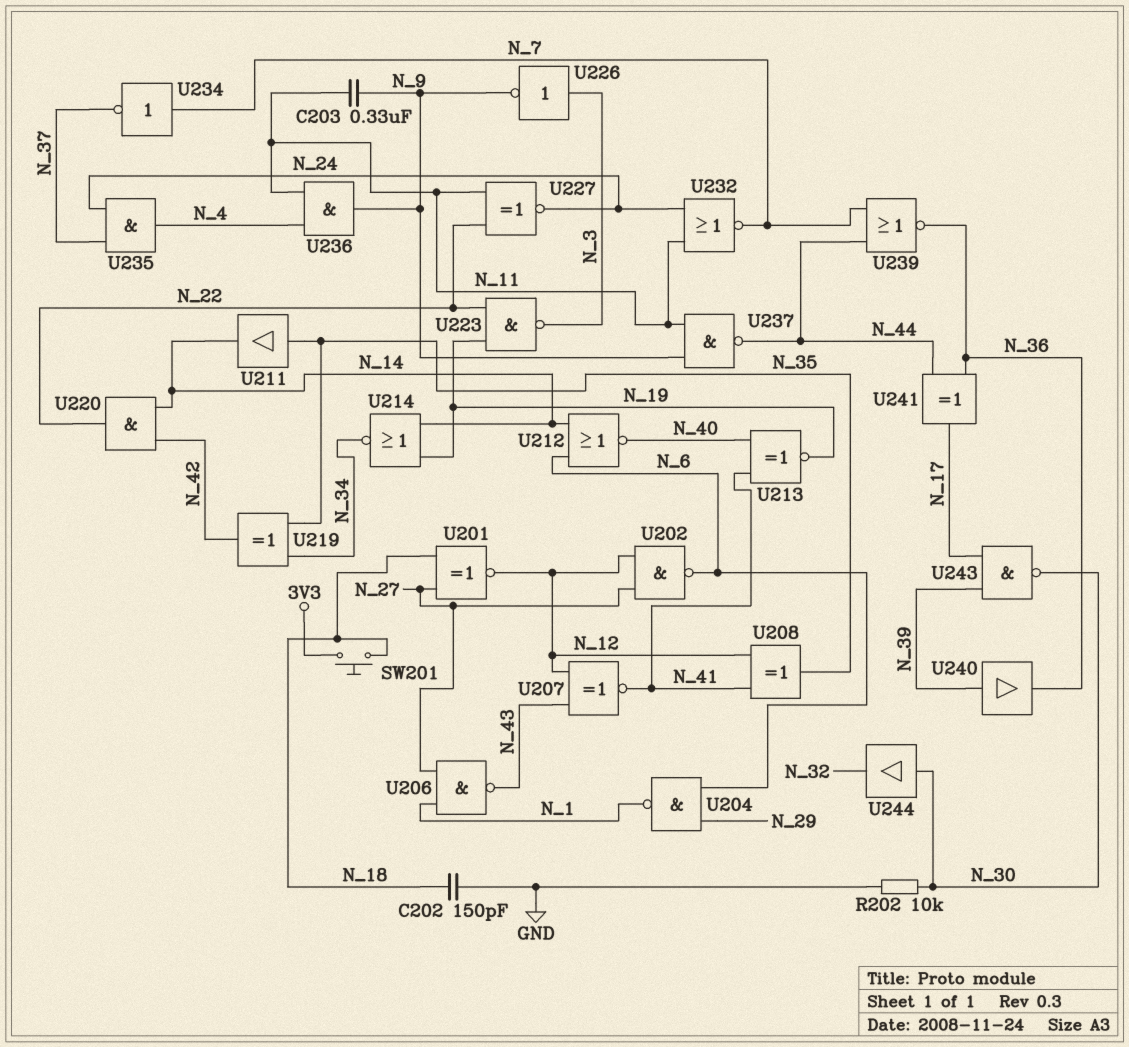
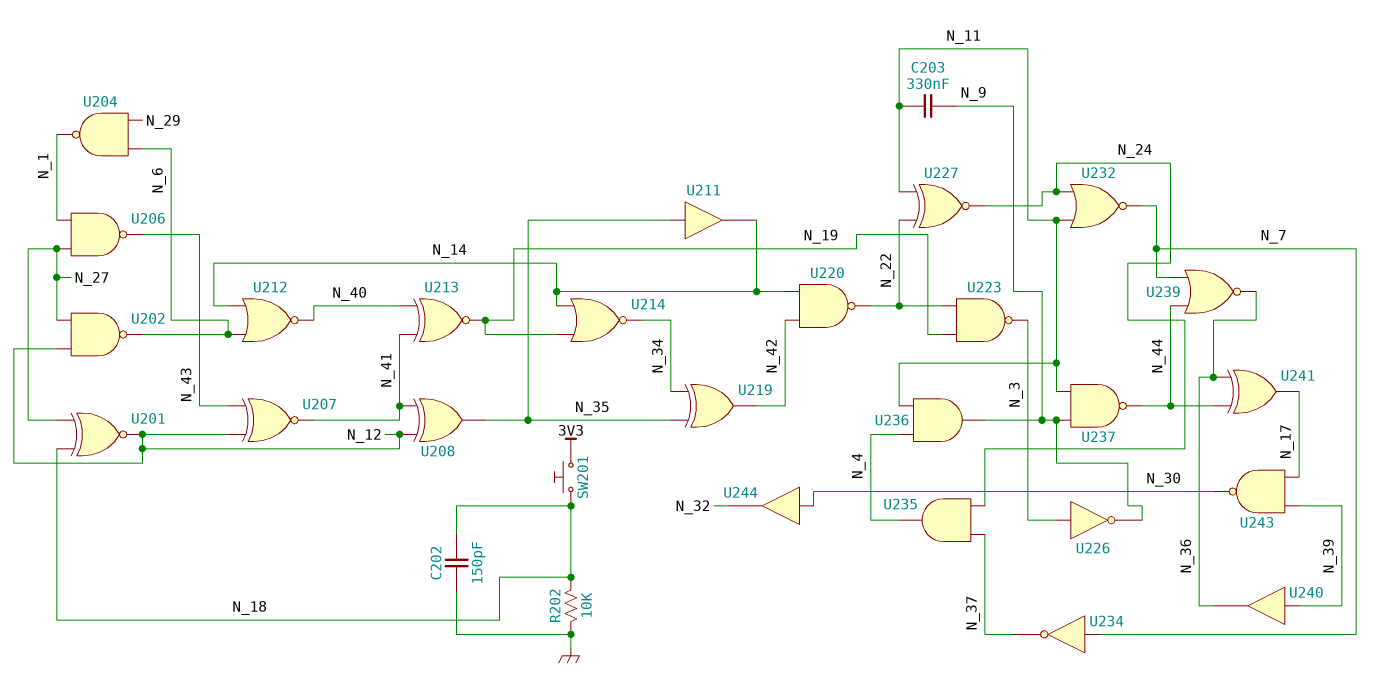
R202: 10k (GND, N_30) -> 10k (GND, N_18)
U220: AND (in N_14, in N_42, out N_22) -> NAND (in N_14, in N_42, out N_22)

